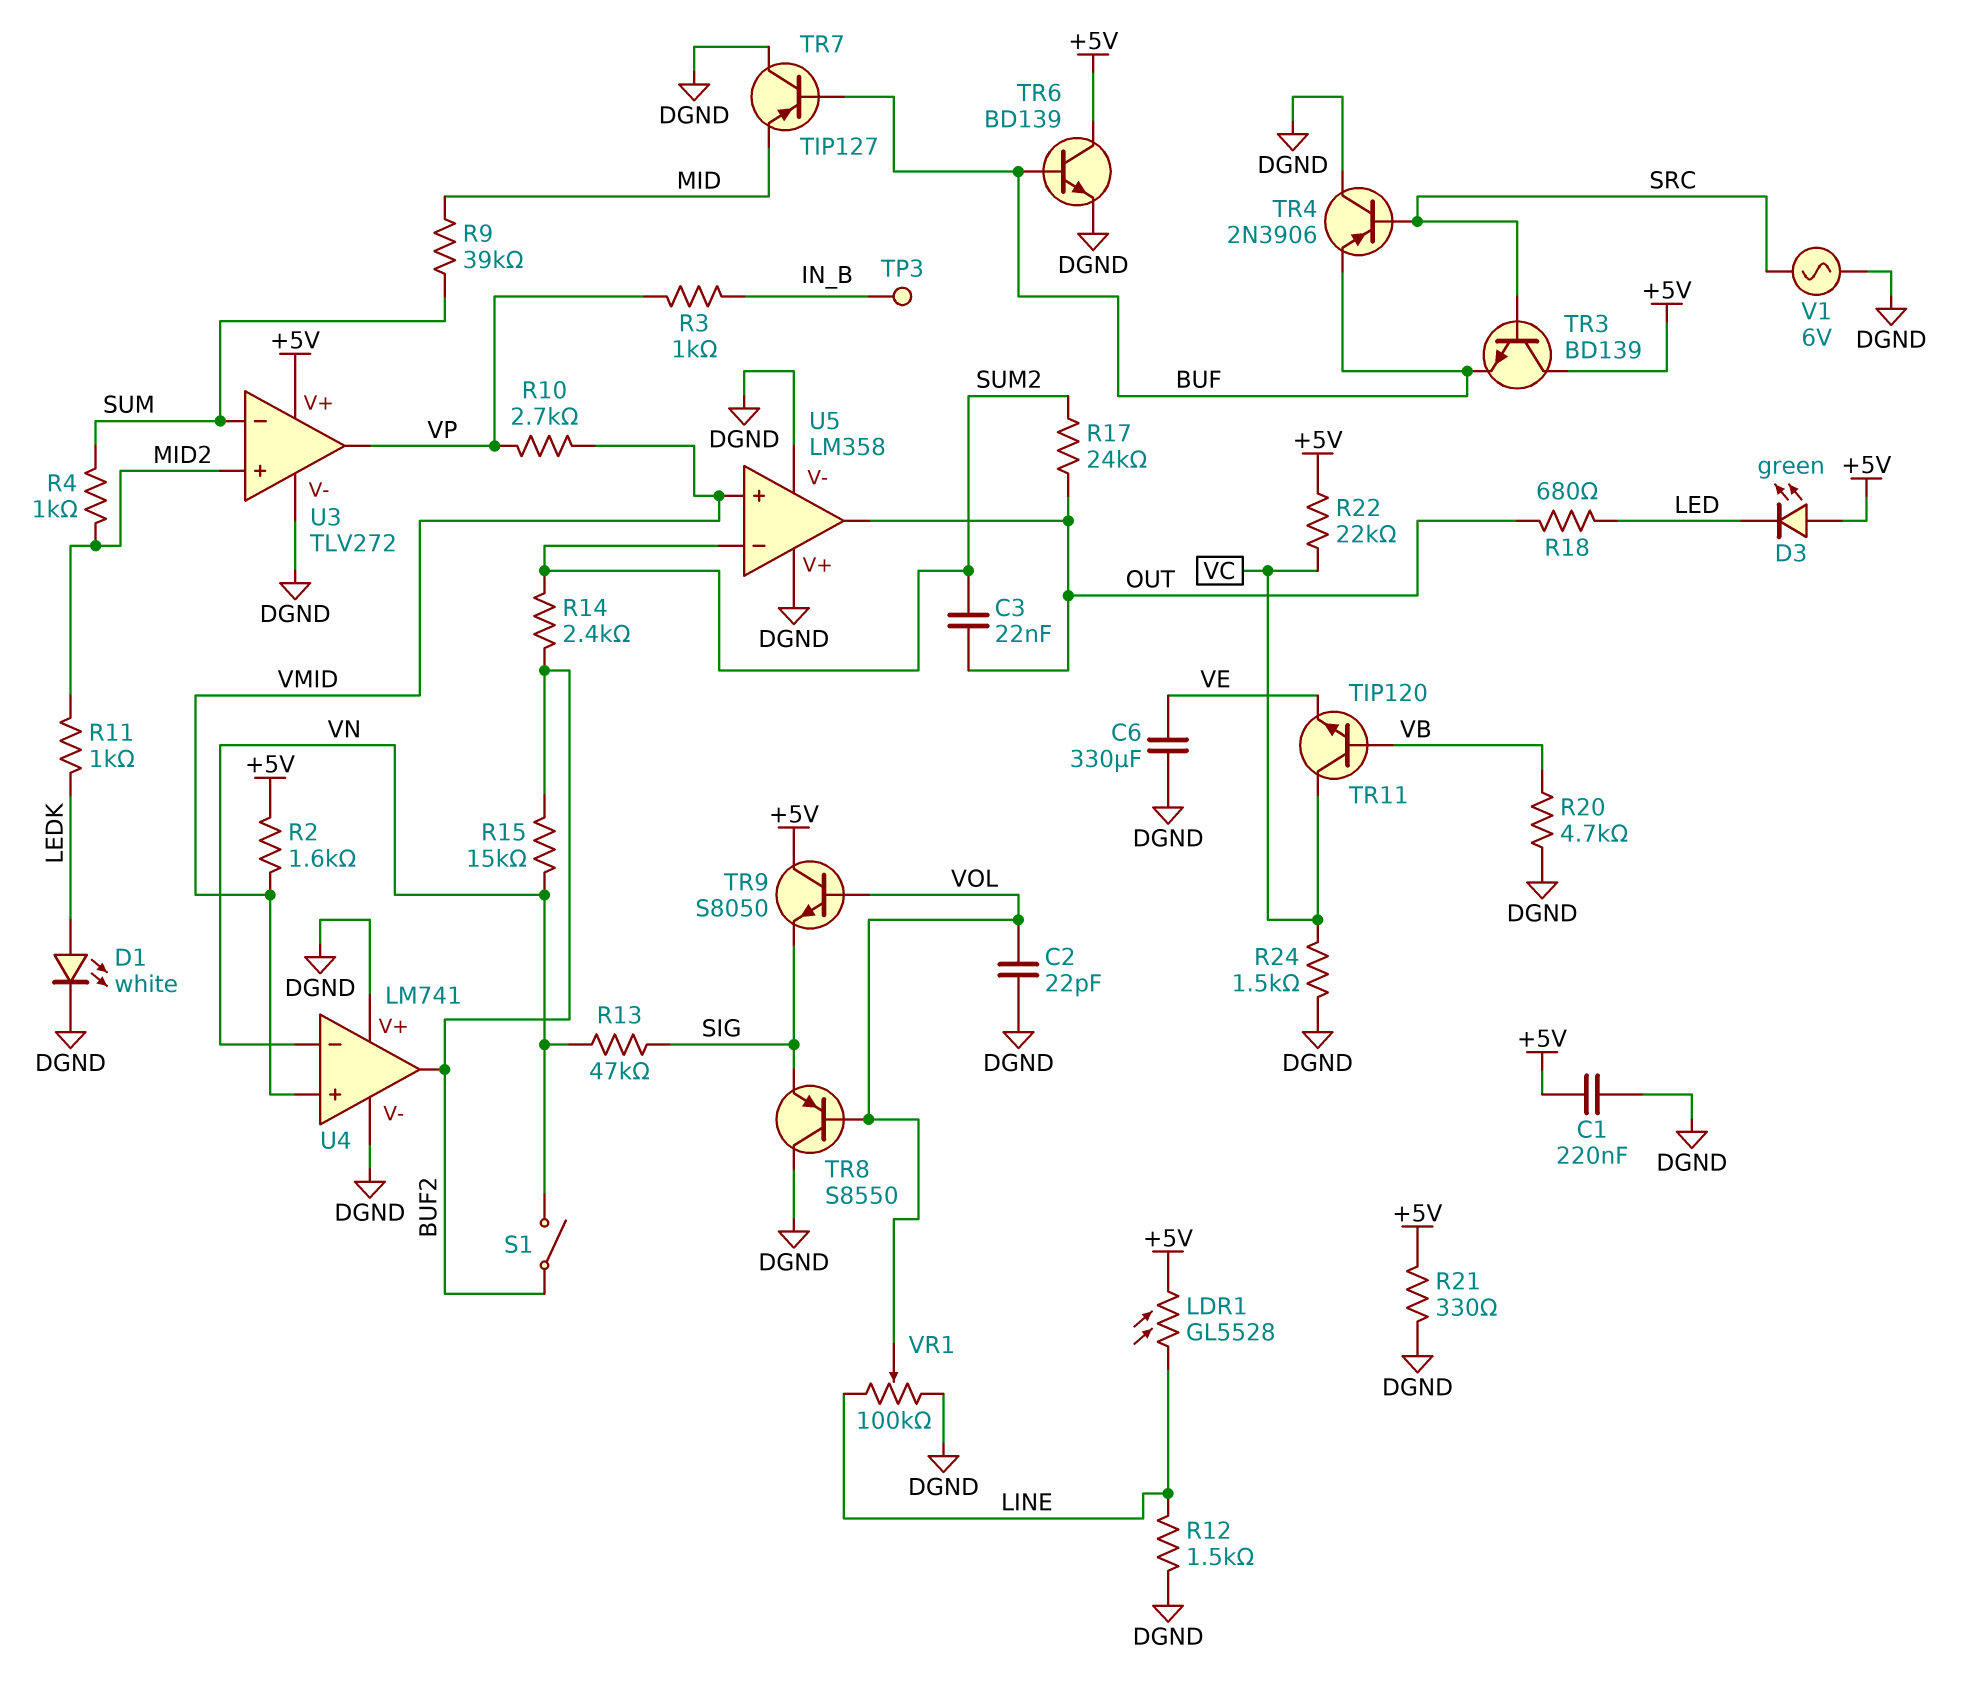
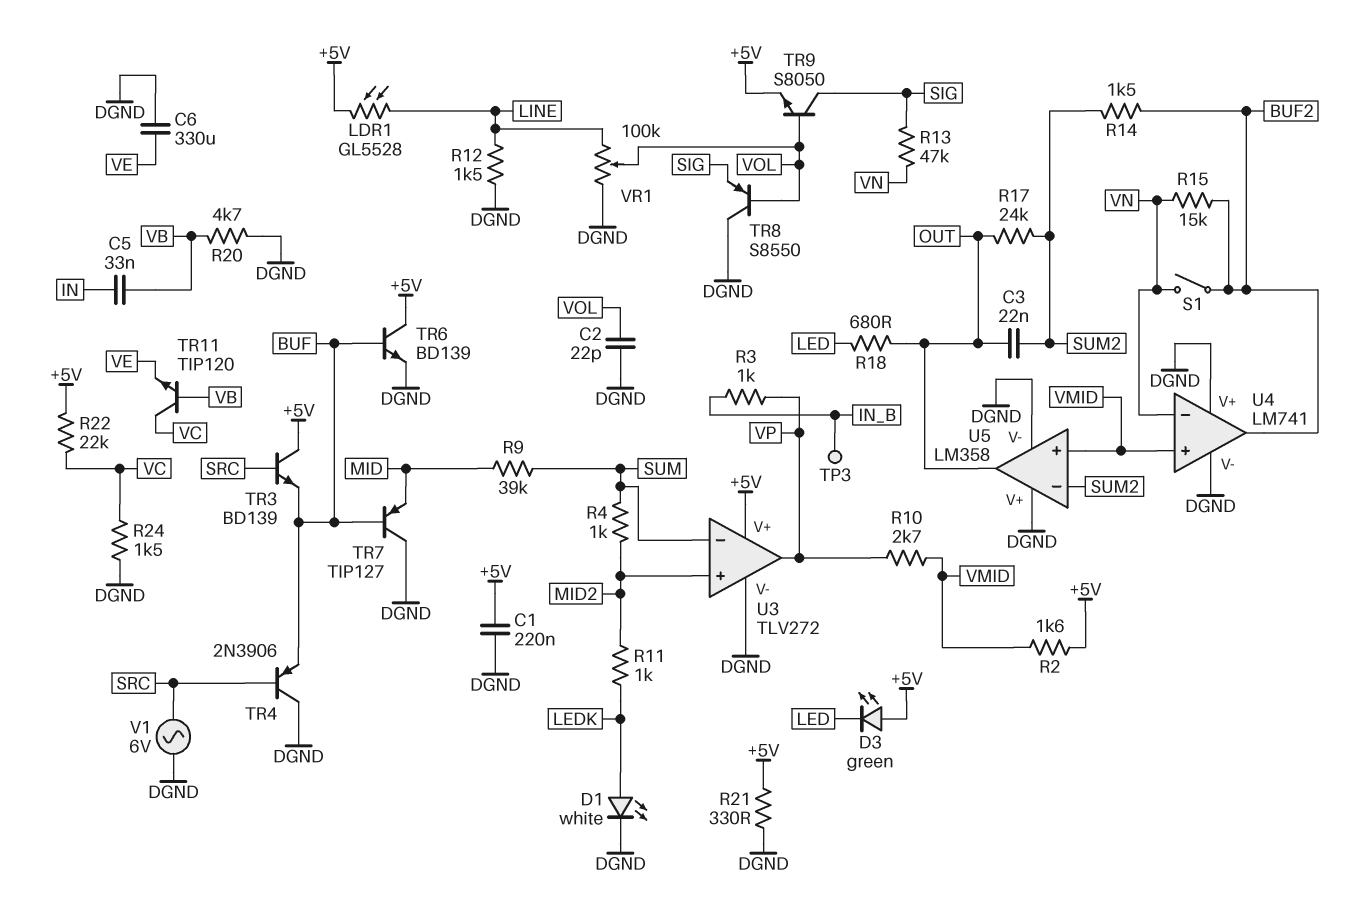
C5: none -> 33nF (IN, VB)
R14: 2.4k (BUF2, SUM2) -> 1.5k (BUF2, SUM2)
TR9: NPN S8050 (B VOL, C +5V, E SIG) -> NPN S8050 (B VOL, C SIG, E +5V)

